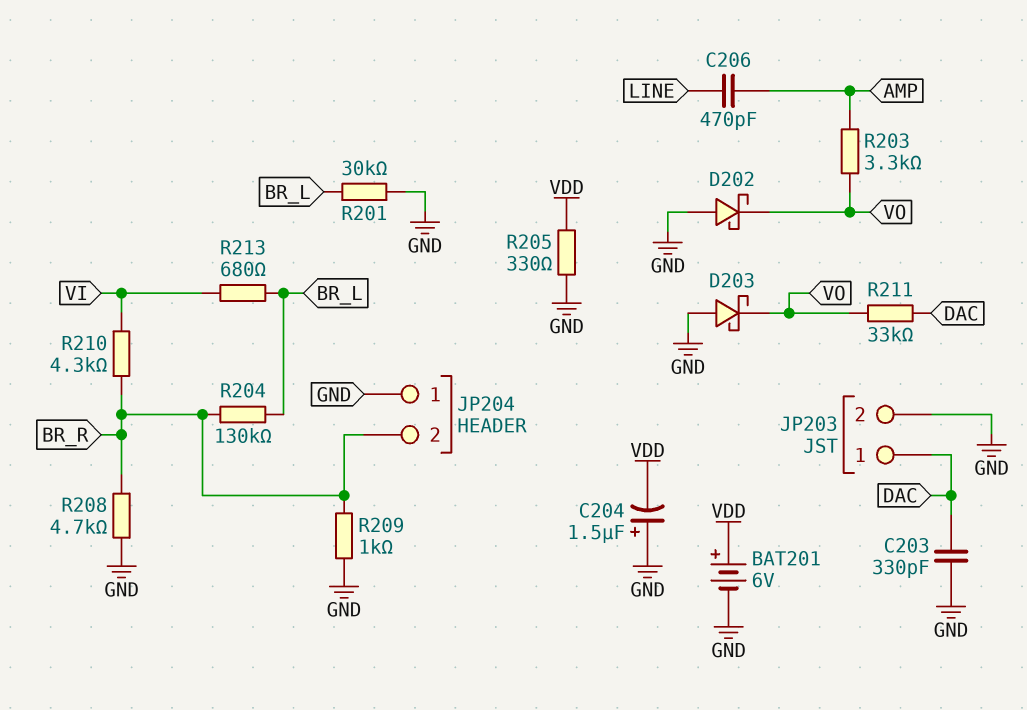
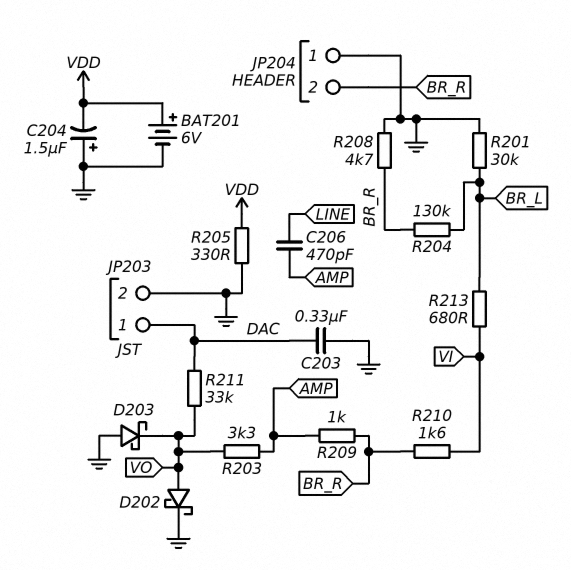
C203: 330pF (DAC, GND) -> 330nF (DAC, GND)
D202: schottky (A GND, K VO) -> schottky (A VO, K GND)
R209: 1k (BR_R, GND) -> 1k (AMP, BR_R)
R210: 4.3k (BR_R, VI) -> 1.6k (BR_R, VI)

